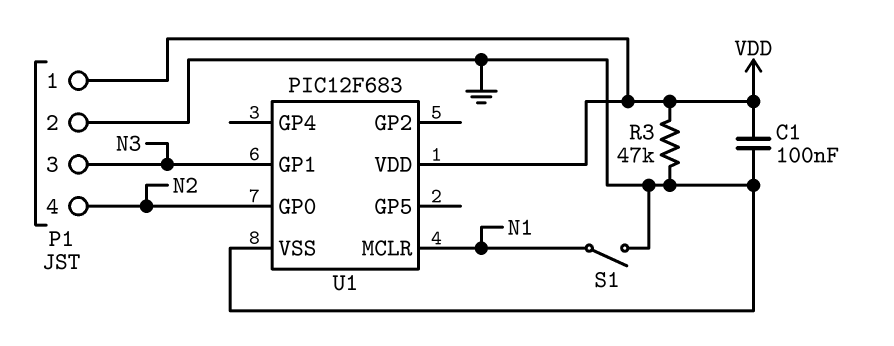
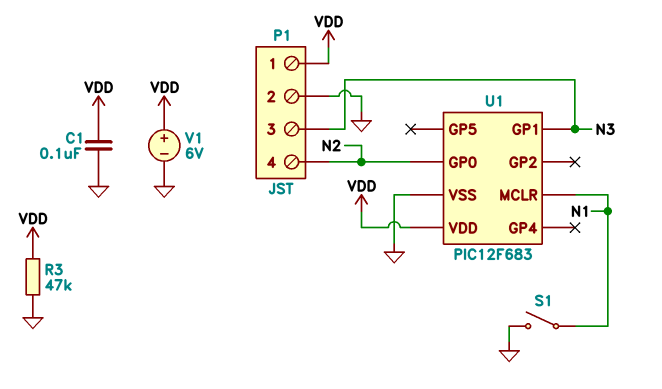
V1: none -> 6V (plus VDD, minus GND)

